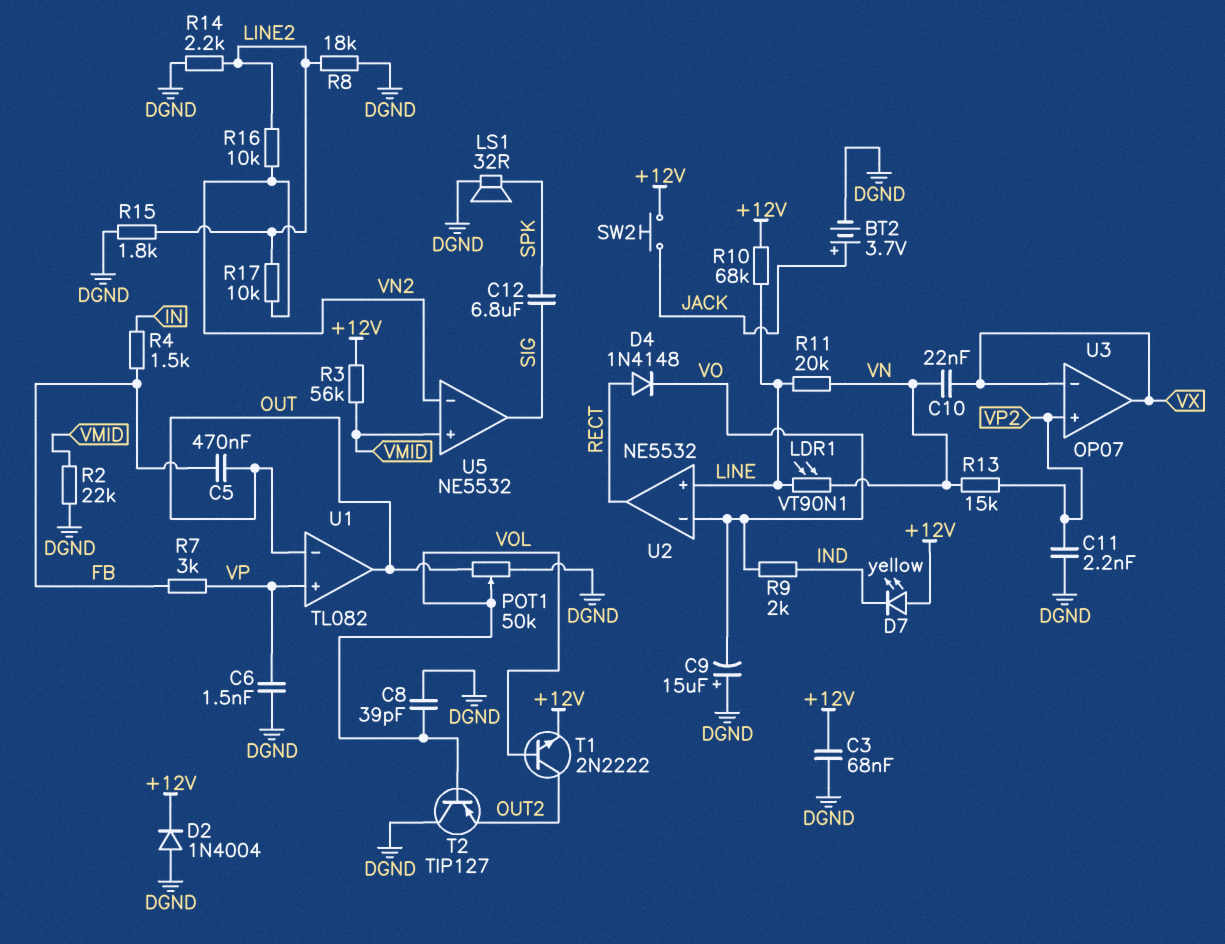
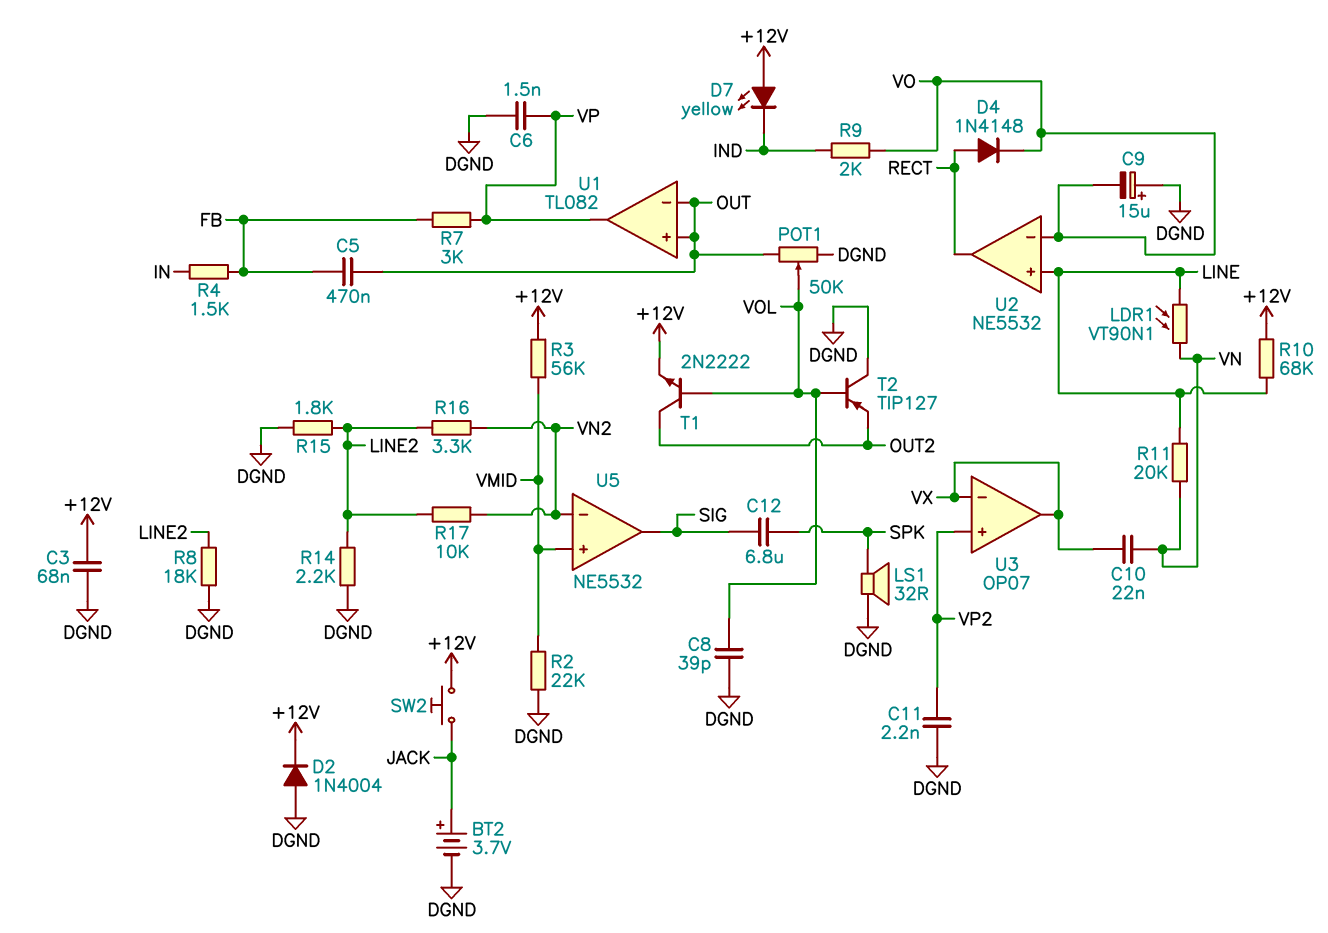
R13: 15k (VN, VP2) -> none
R16: 10k (LINE2, VN2) -> 3.3k (LINE2, VN2)
U1 pin in+: VP -> OUT
U1 pin out: OUT -> VP

